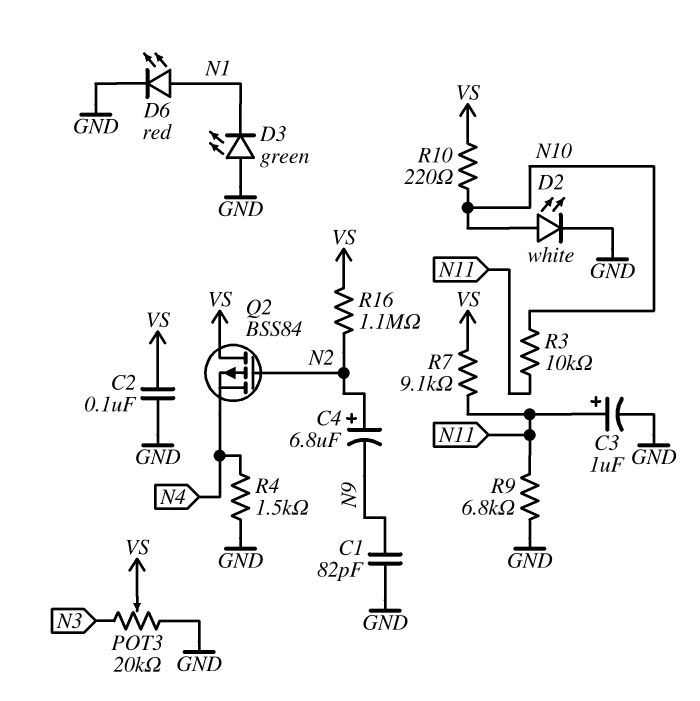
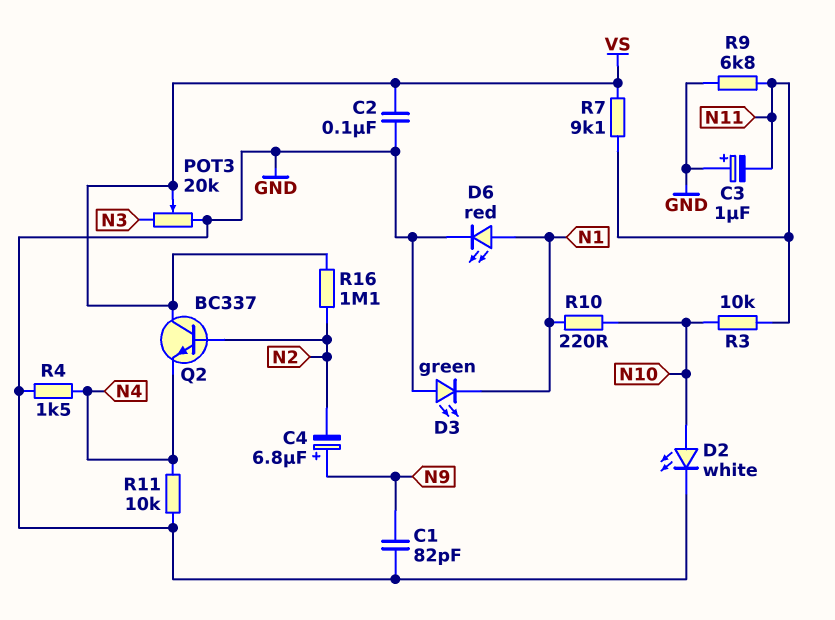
C3: 1uF (plus N11, minus GND) -> 1uF (plus GND, minus N11)
C4: 6.8uF (plus N2, minus N9) -> 6.8uF (plus N9, minus N2)
Q2: PMOS BSS84 (G N2, D VS, S N4) -> NPN BC337 (B N2, C VS, E N4)
R10: 220 (N10, VS) -> 220 (N1, N10)
R11: none -> 10k (GND, N4)

